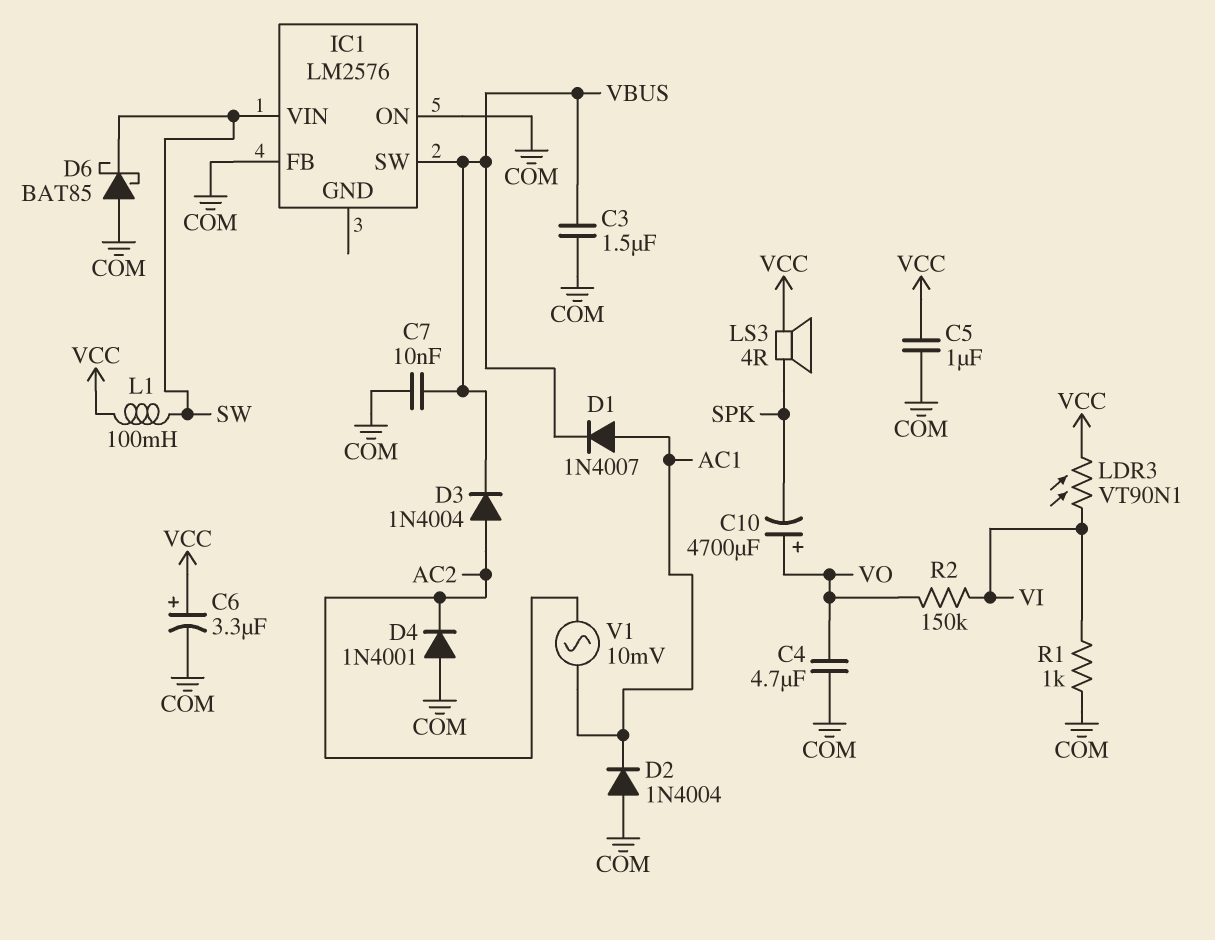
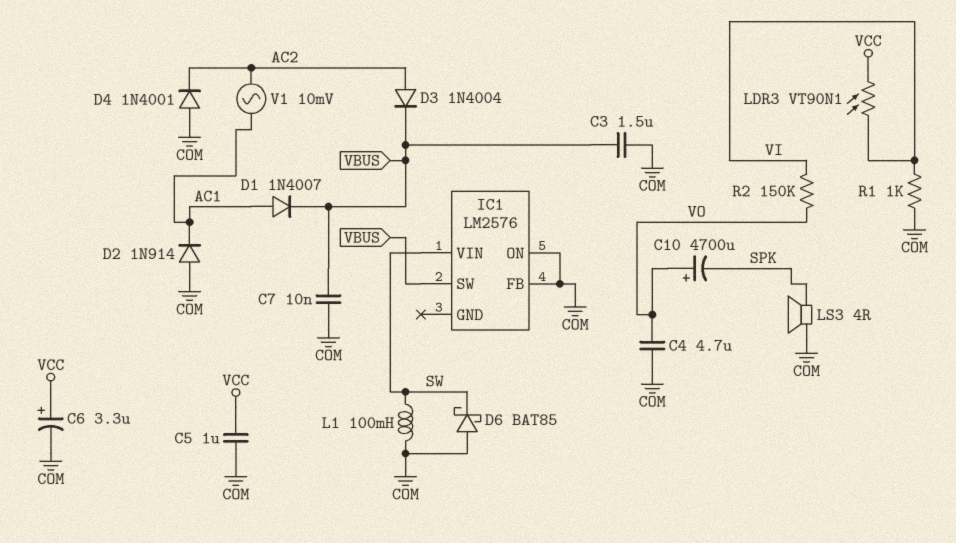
D2: diode 1N4004 (A COM, K AC1) -> diode 1N914 (A COM, K AC1)
L1: 100mH (SW, VCC) -> 100mH (COM, SW)
LS3: speaker 4R (SPK, VCC) -> speaker 4R (COM, SPK)

